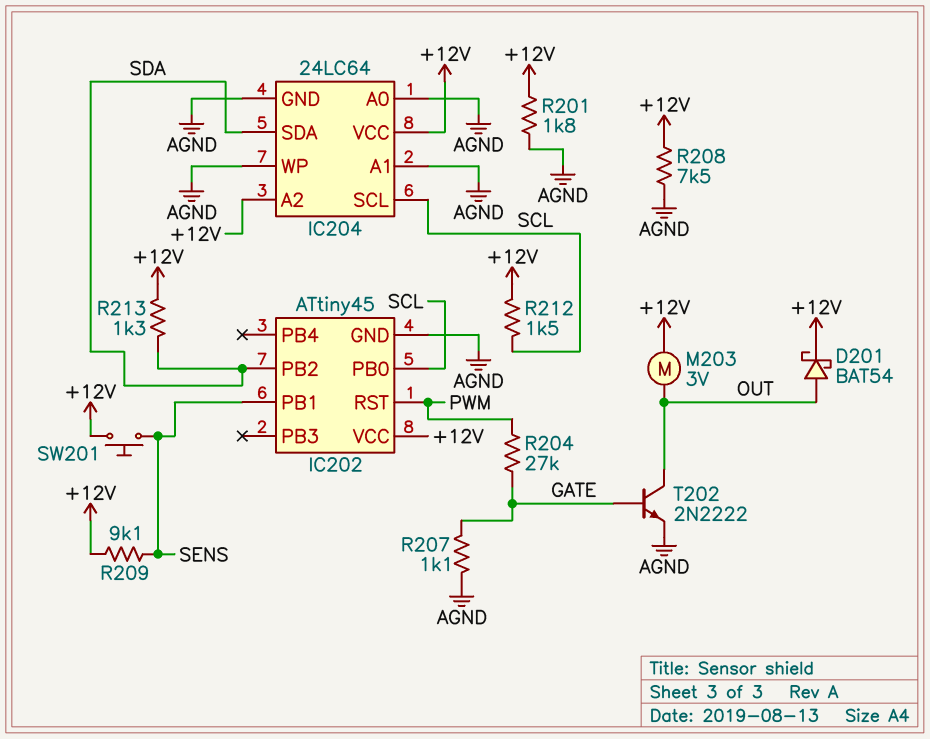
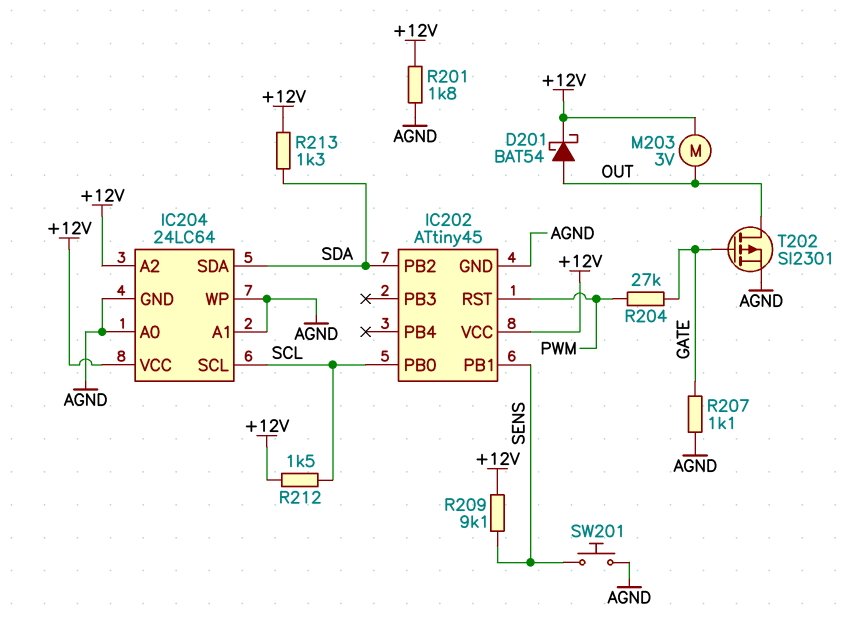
R208: 7.5k (+12V, AGND) -> none
SW201: button (+12V, SENS) -> button (AGND, SENS)
T202: NPN 2N2222 (B GATE, C OUT, E AGND) -> PMOS SI2301 (G GATE, D OUT, S AGND)

